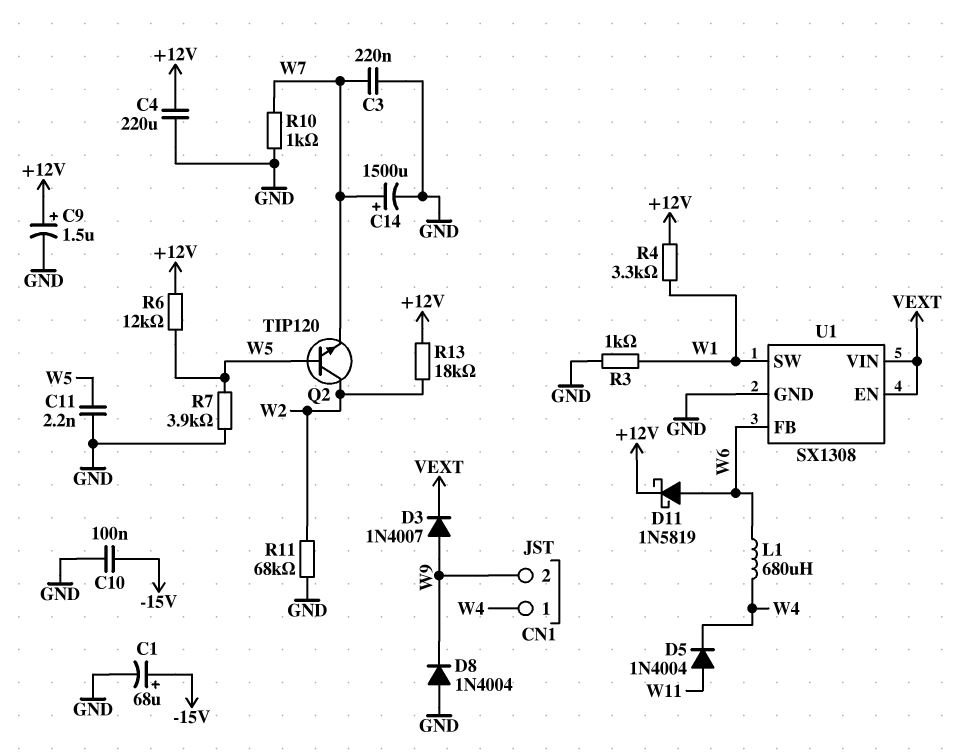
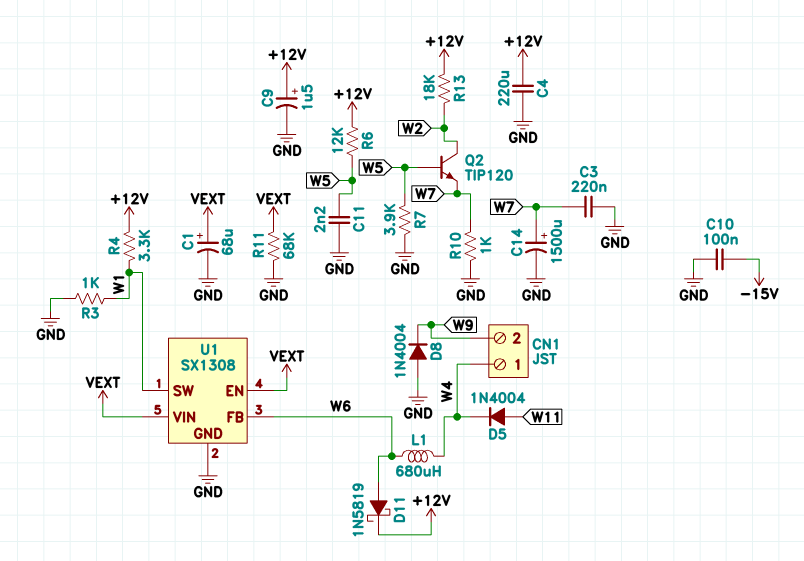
C1: 68uF (plus -15V, minus GND) -> 68uF (plus VEXT, minus GND)
D3: diode 1N4007 (A W9, K VEXT) -> none
R11: 68k (GND, W2) -> 68k (GND, VEXT)

